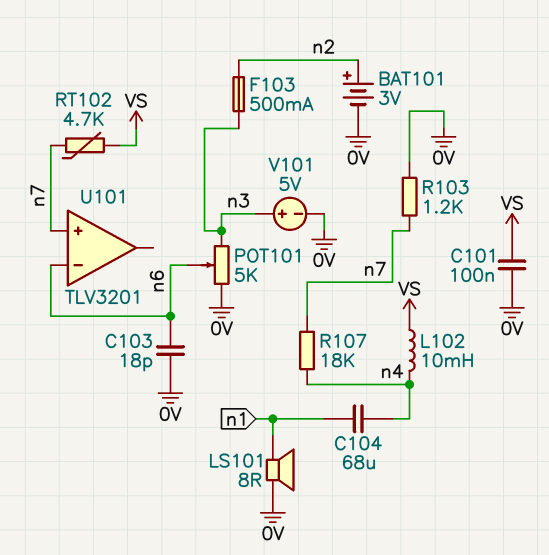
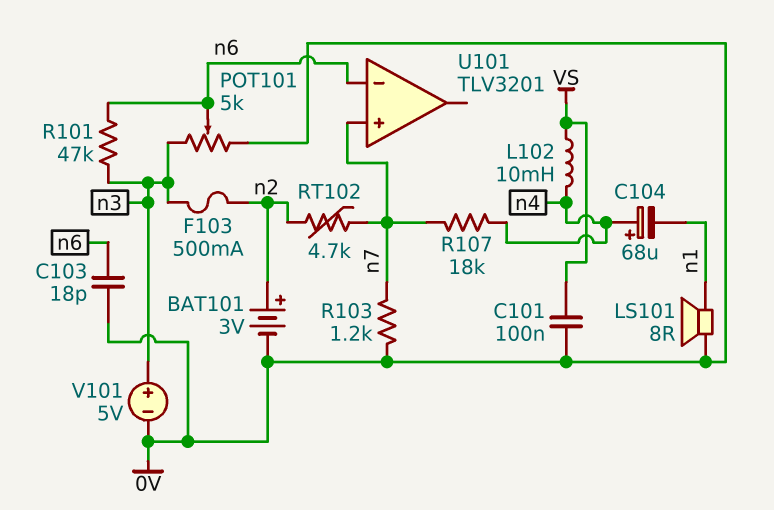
C104: 68uF (n1, n4) -> 68uF (plus n4, minus n1)
R101: none -> 47k (n3, n6)
RT102: 4.7k (VS, n7) -> 4.7k (n2, n7)

